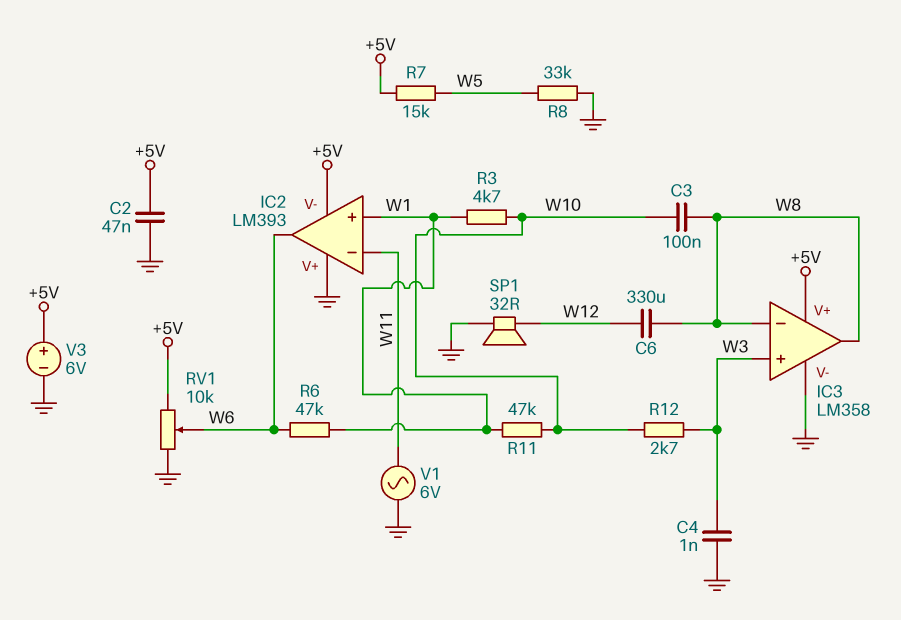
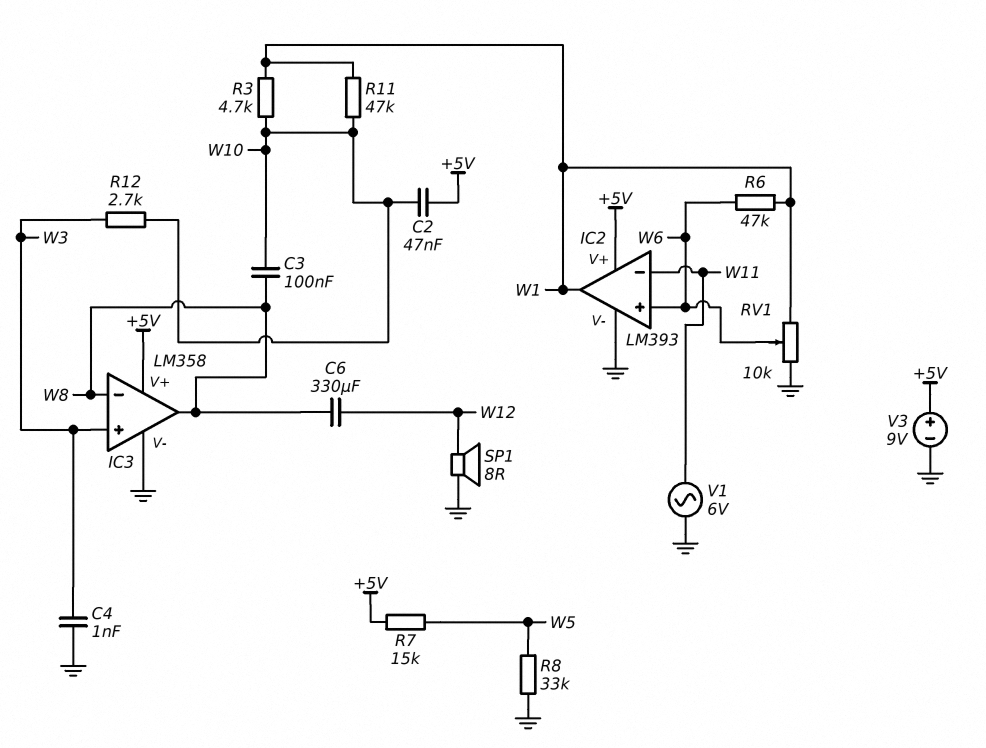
C2: 47nF (+5V, GND) -> 47nF (+5V, W10)
IC2 pin V+: GND -> +5V
IC2 pin V-: +5V -> GND
IC2 pin in+: W1 -> W6
IC2 pin out: W6 -> W1
RV1: 10k (+5V, GND, wiper W6) -> 10k (GND, W1, wiper W6)
SP1: speaker 32R (GND, W12) -> speaker 8R (GND, W12)
V3: 6V (plus +5V, minus GND) -> 9V (plus +5V, minus GND)

